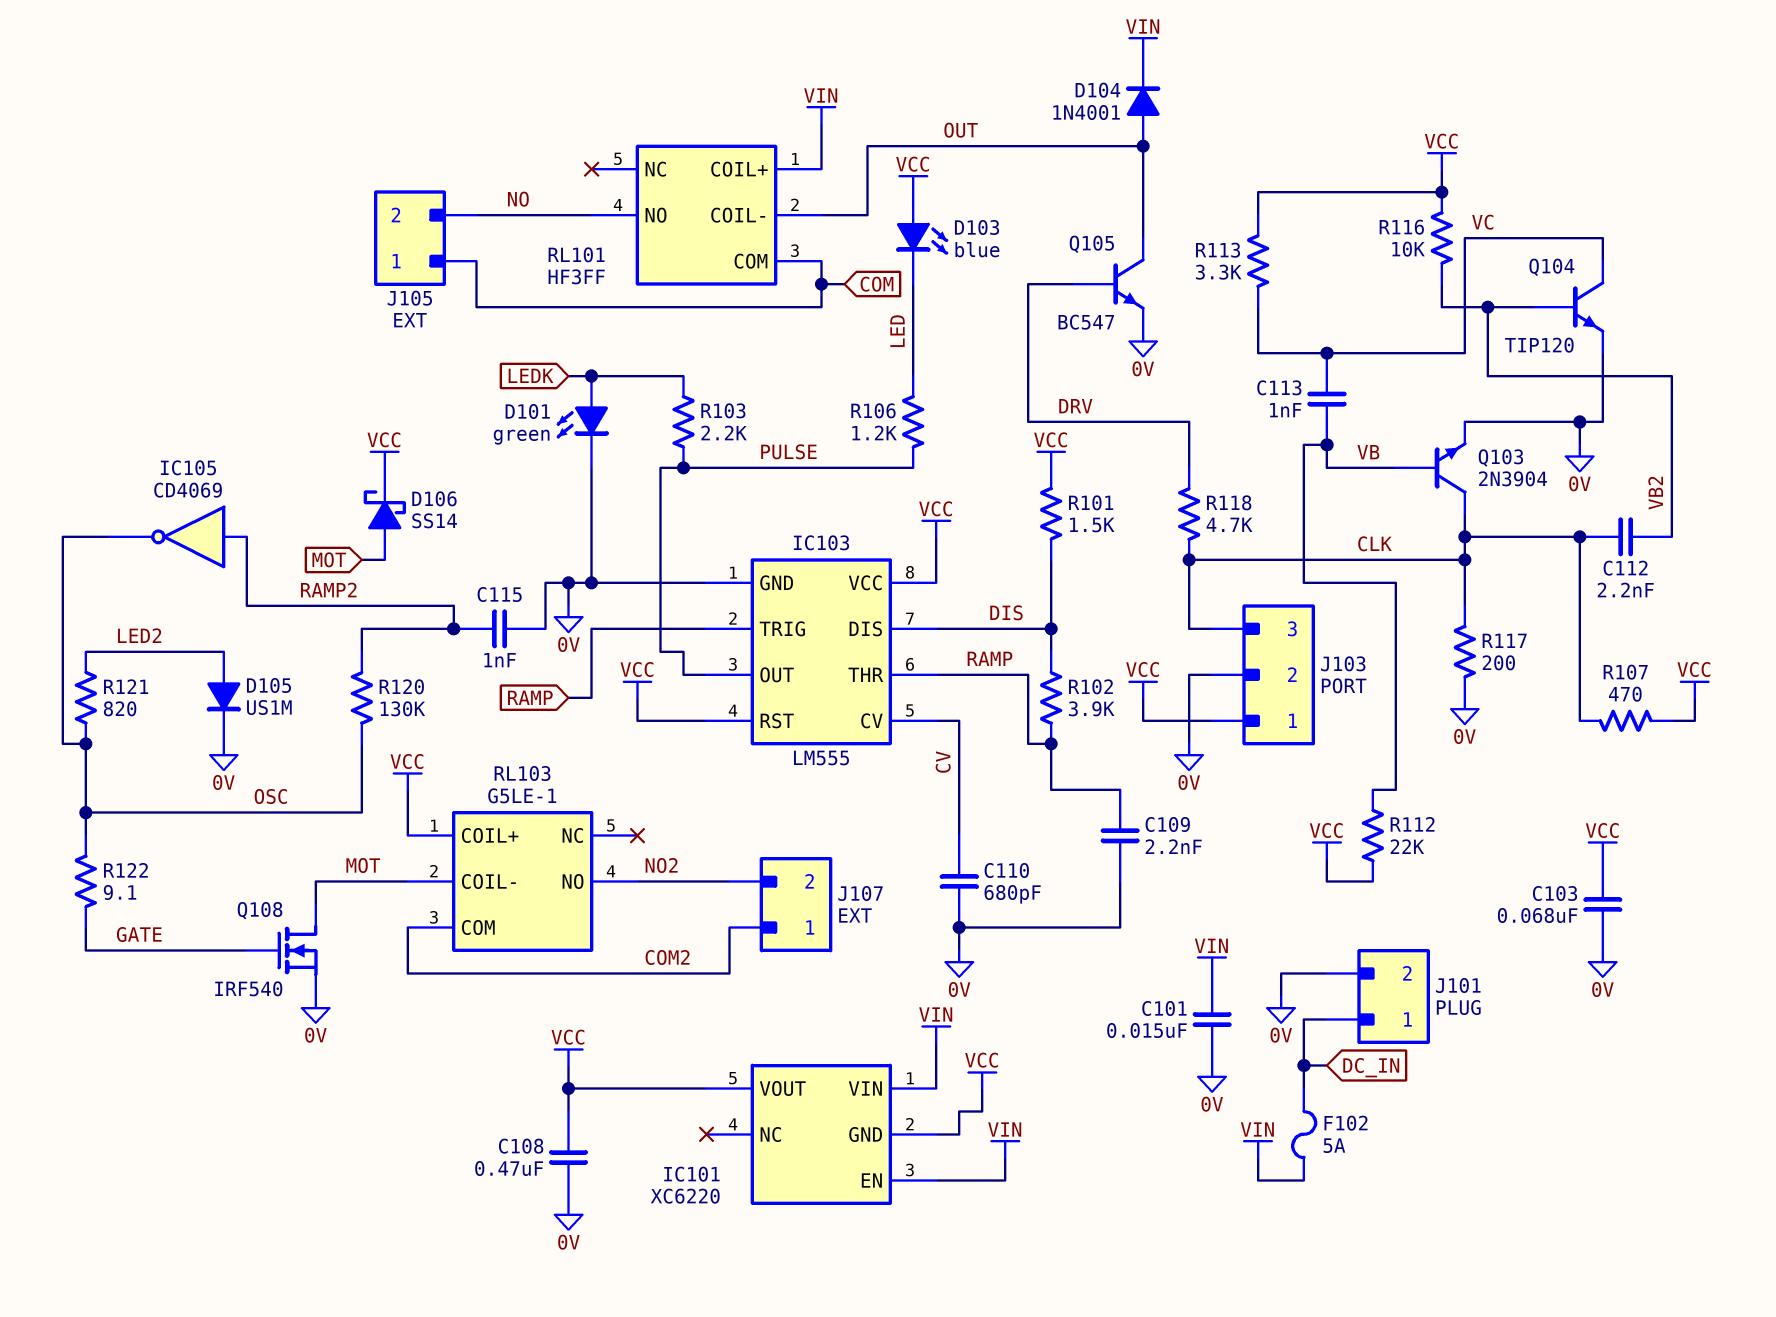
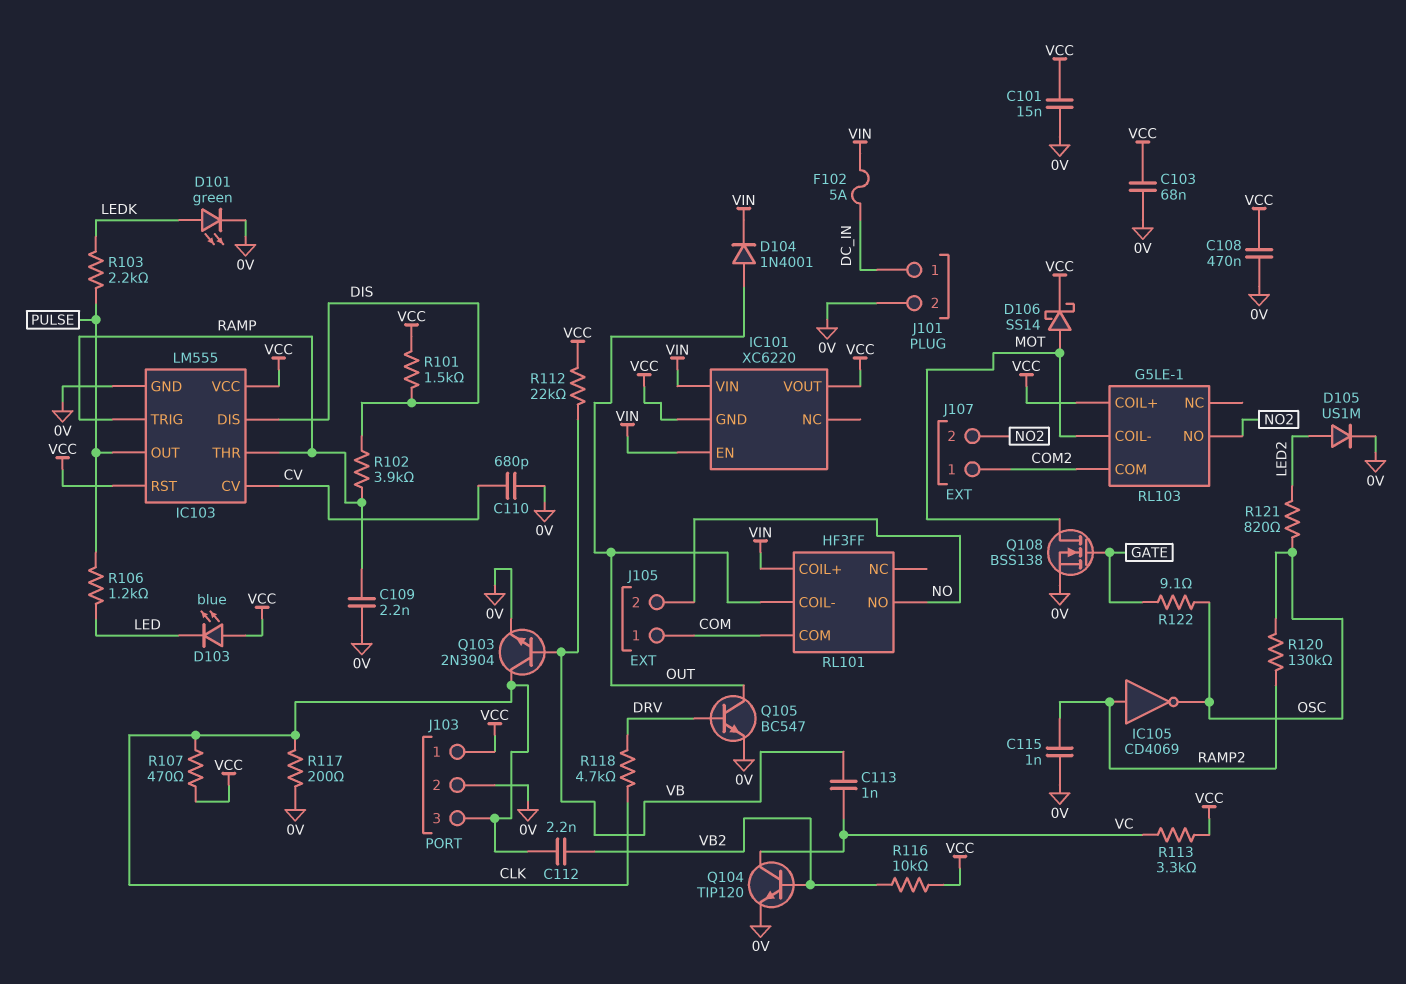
C101: 15nF (0V, VIN) -> 15nF (0V, VCC)
Q108: NMOS IRF540 (G GATE, D MOT, S 0V) -> NMOS BSS138 (G GATE, D MOT, S 0V)

